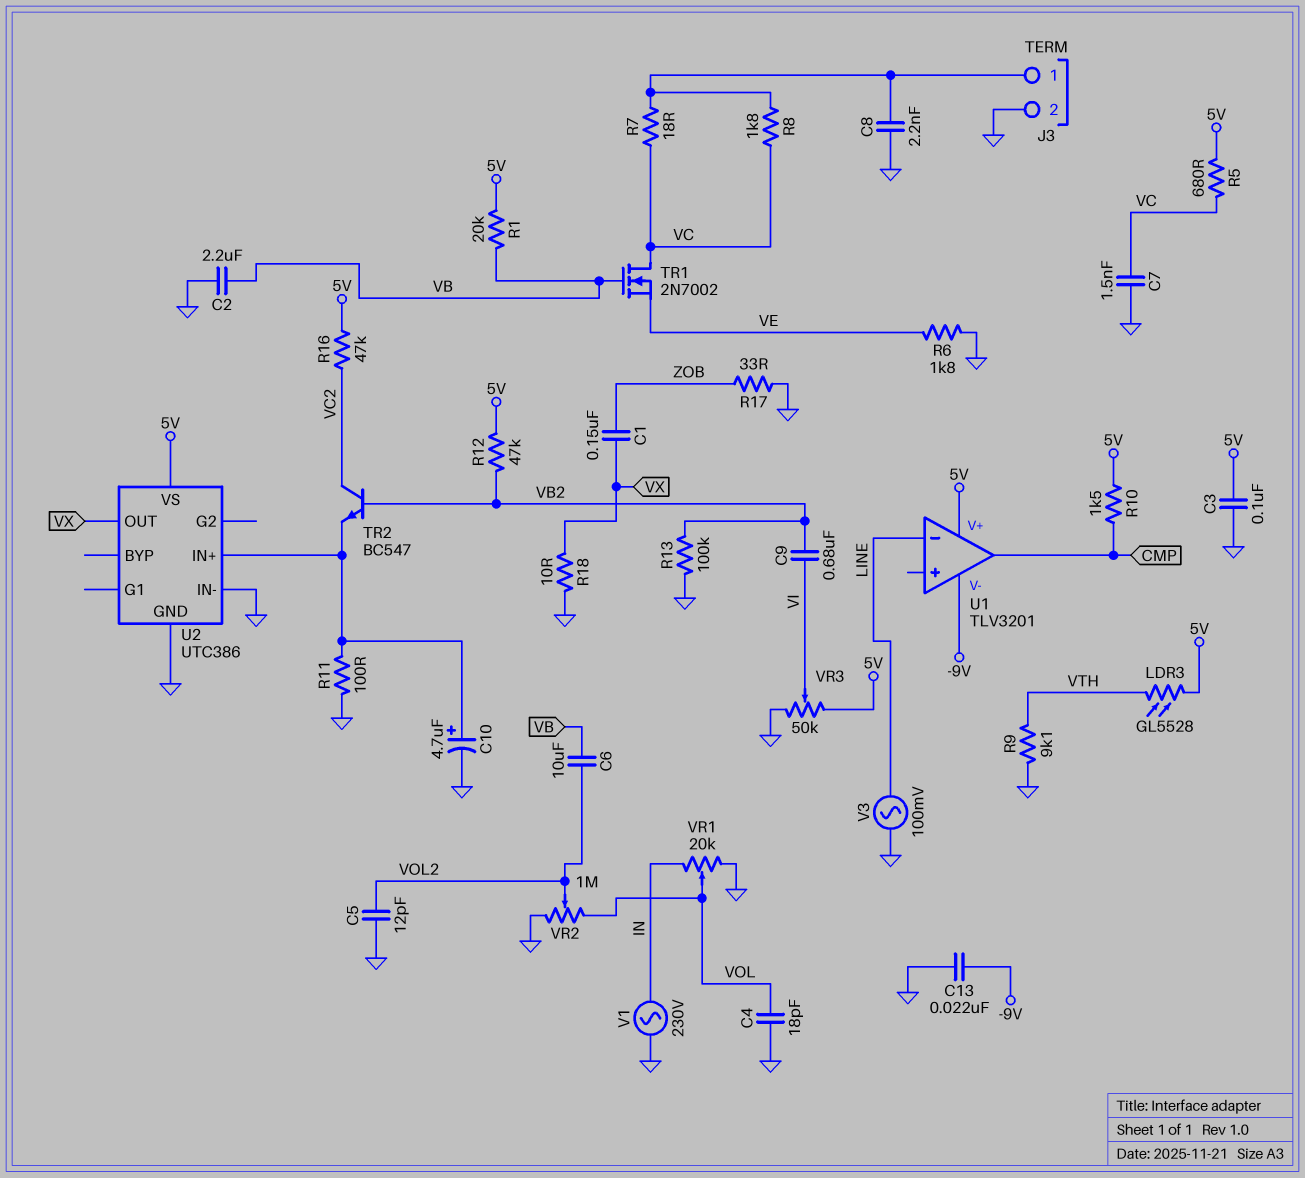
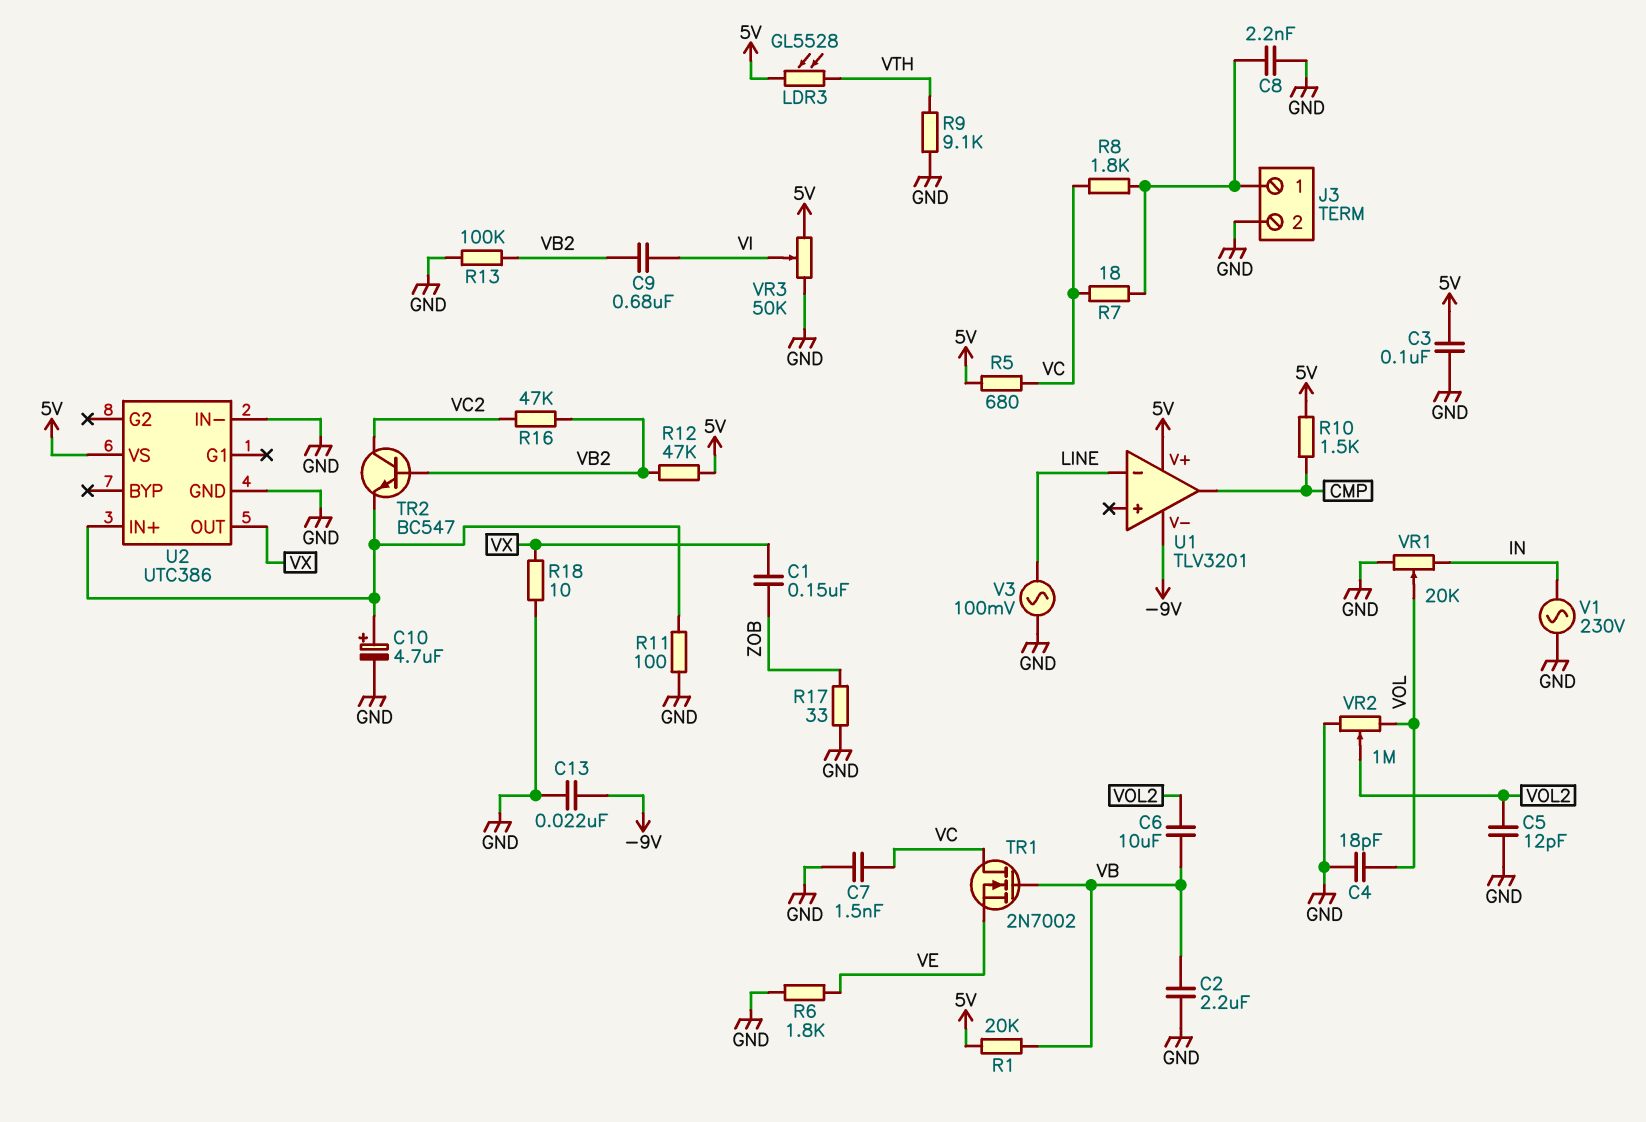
R16: 47k (5V, VC2) -> 47k (VB2, VC2)

